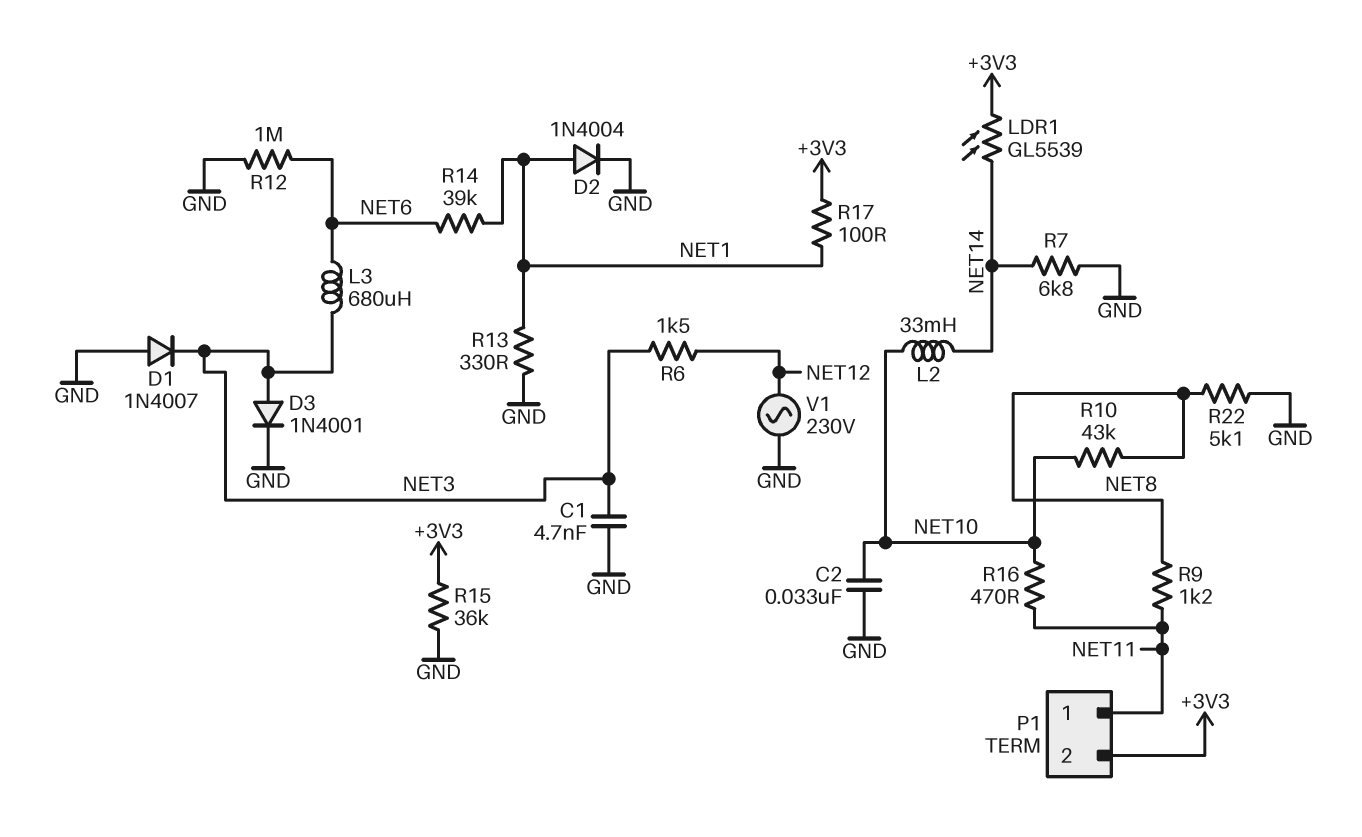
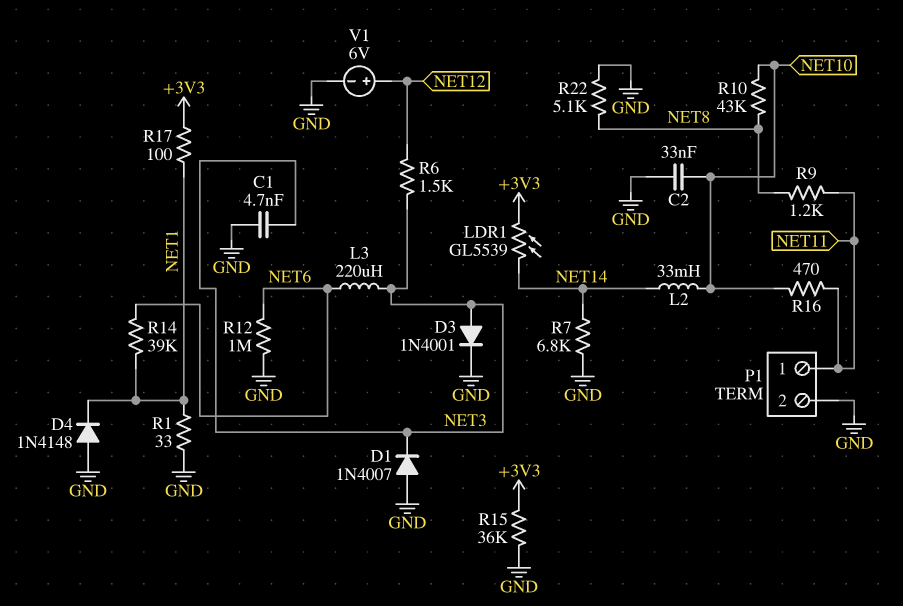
D2: diode 1N4004 (A NET1, K GND) -> none
D4: none -> diode 1N4148 (A GND, K NET1)
L3: 680uH (NET3, NET6) -> 220uH (NET3, NET6)
P1 pin 2: +3V3 -> GND
R1: none -> 33 (GND, NET1)
R13: 330 (GND, NET1) -> none
V1: AC 230V (GND, NET12) -> 6V (plus NET12, minus GND)

